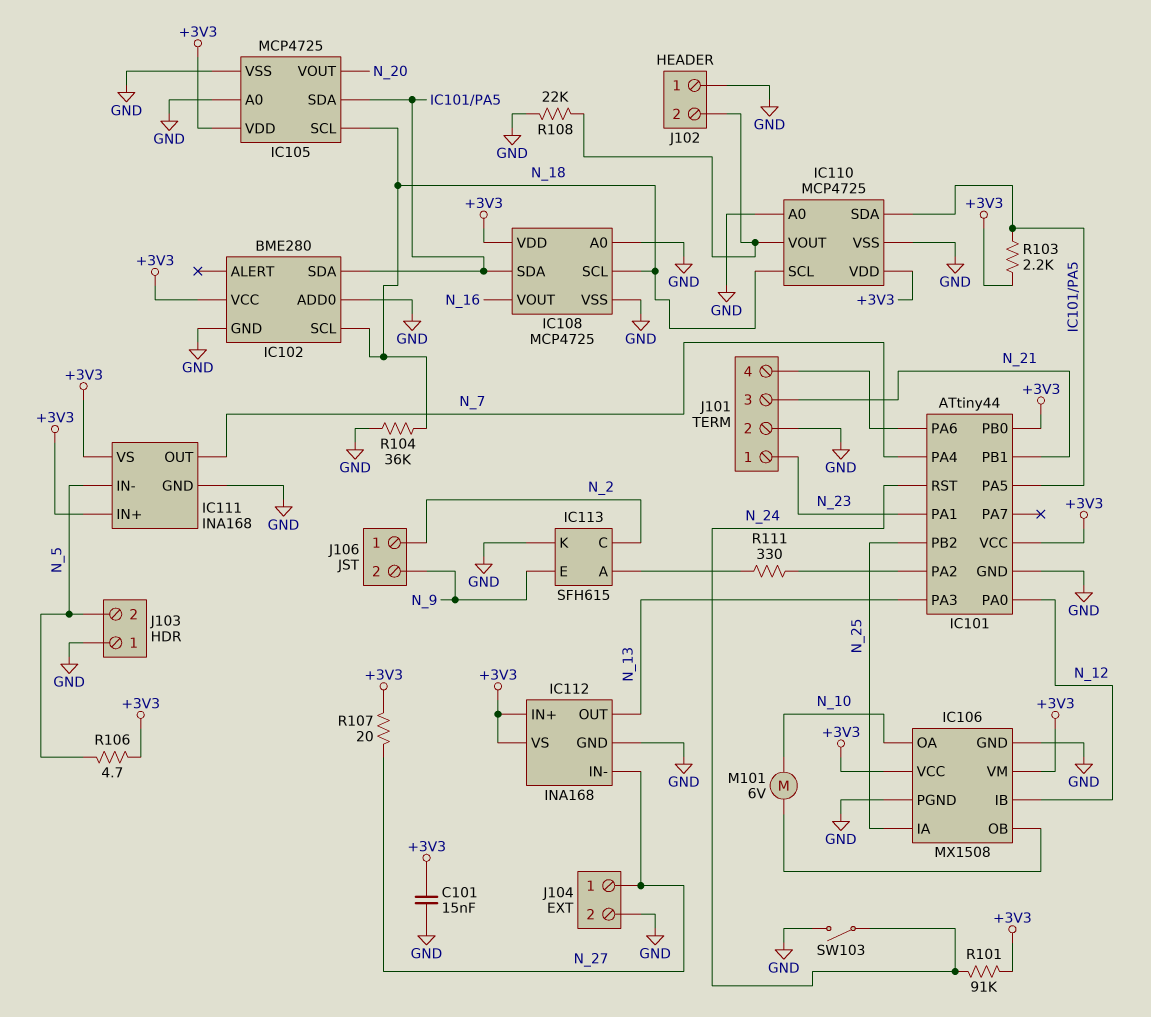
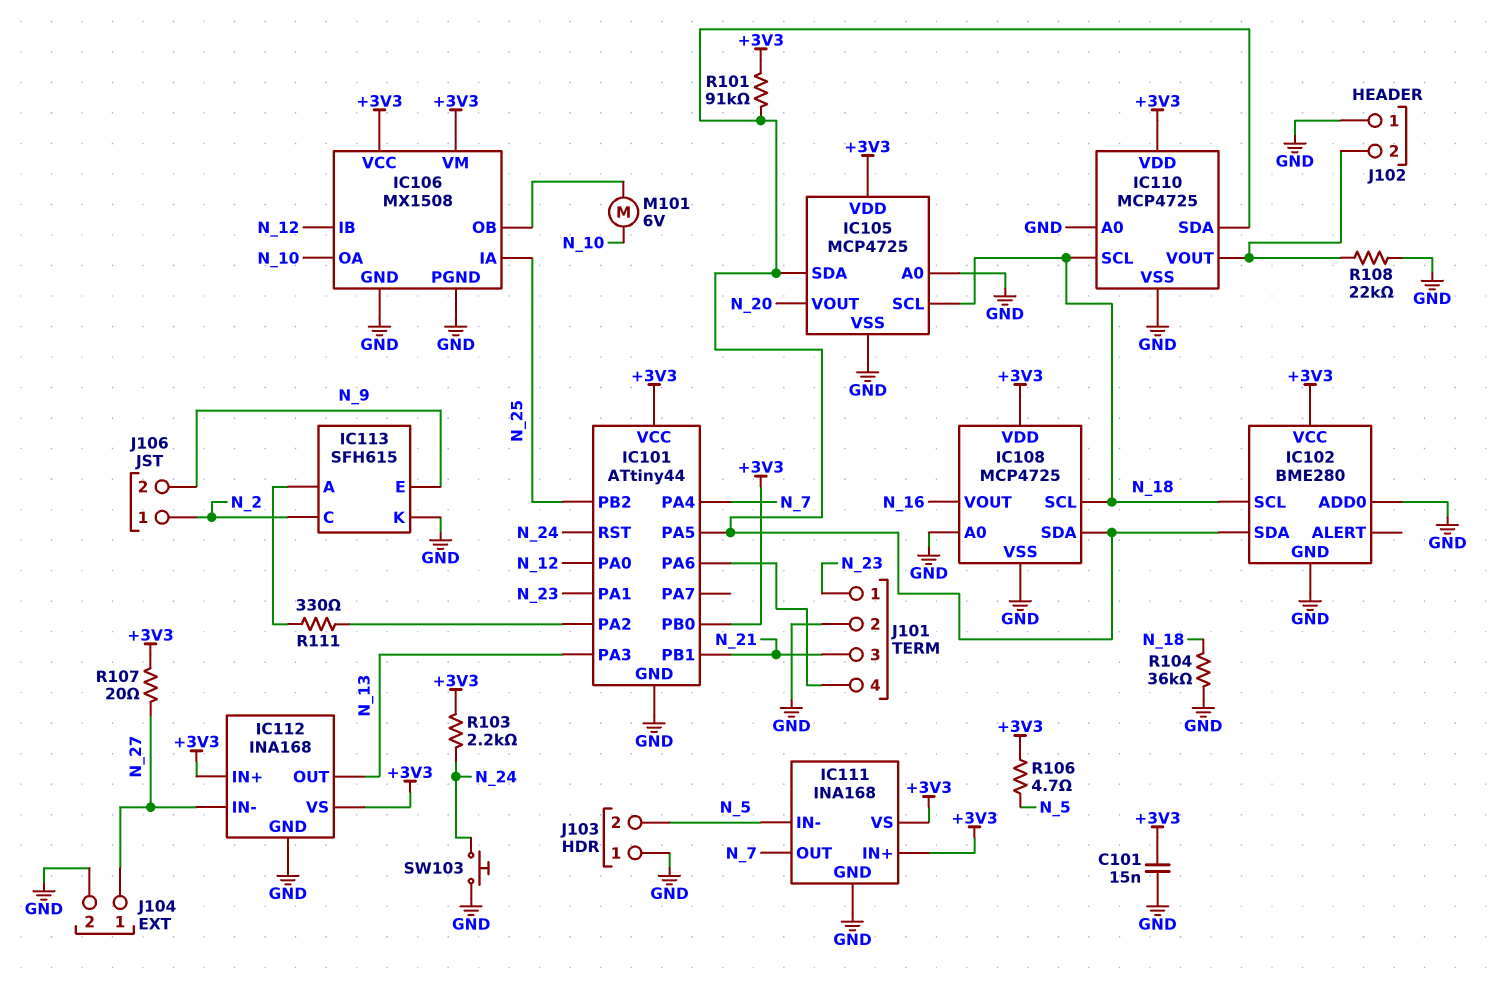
R101: 91k (+3V3, N_24) -> 91k (+3V3, IC101/PA5)
R103: 2.2k (+3V3, IC101/PA5) -> 2.2k (+3V3, N_24)
SW103: switch (GND, N_24) -> button (GND, N_24)

